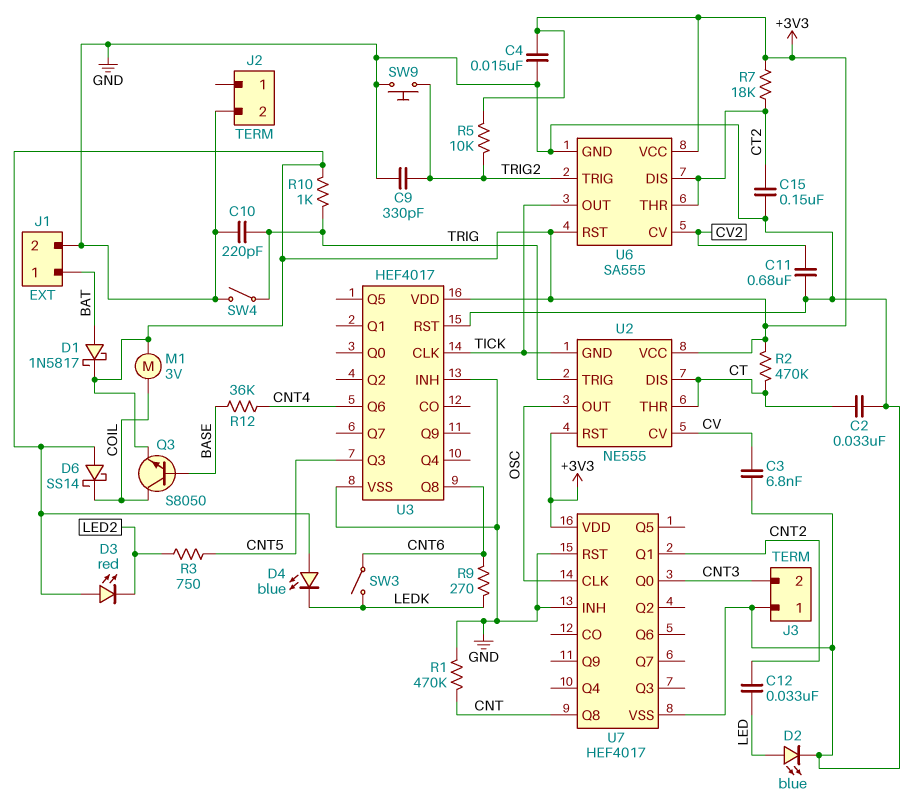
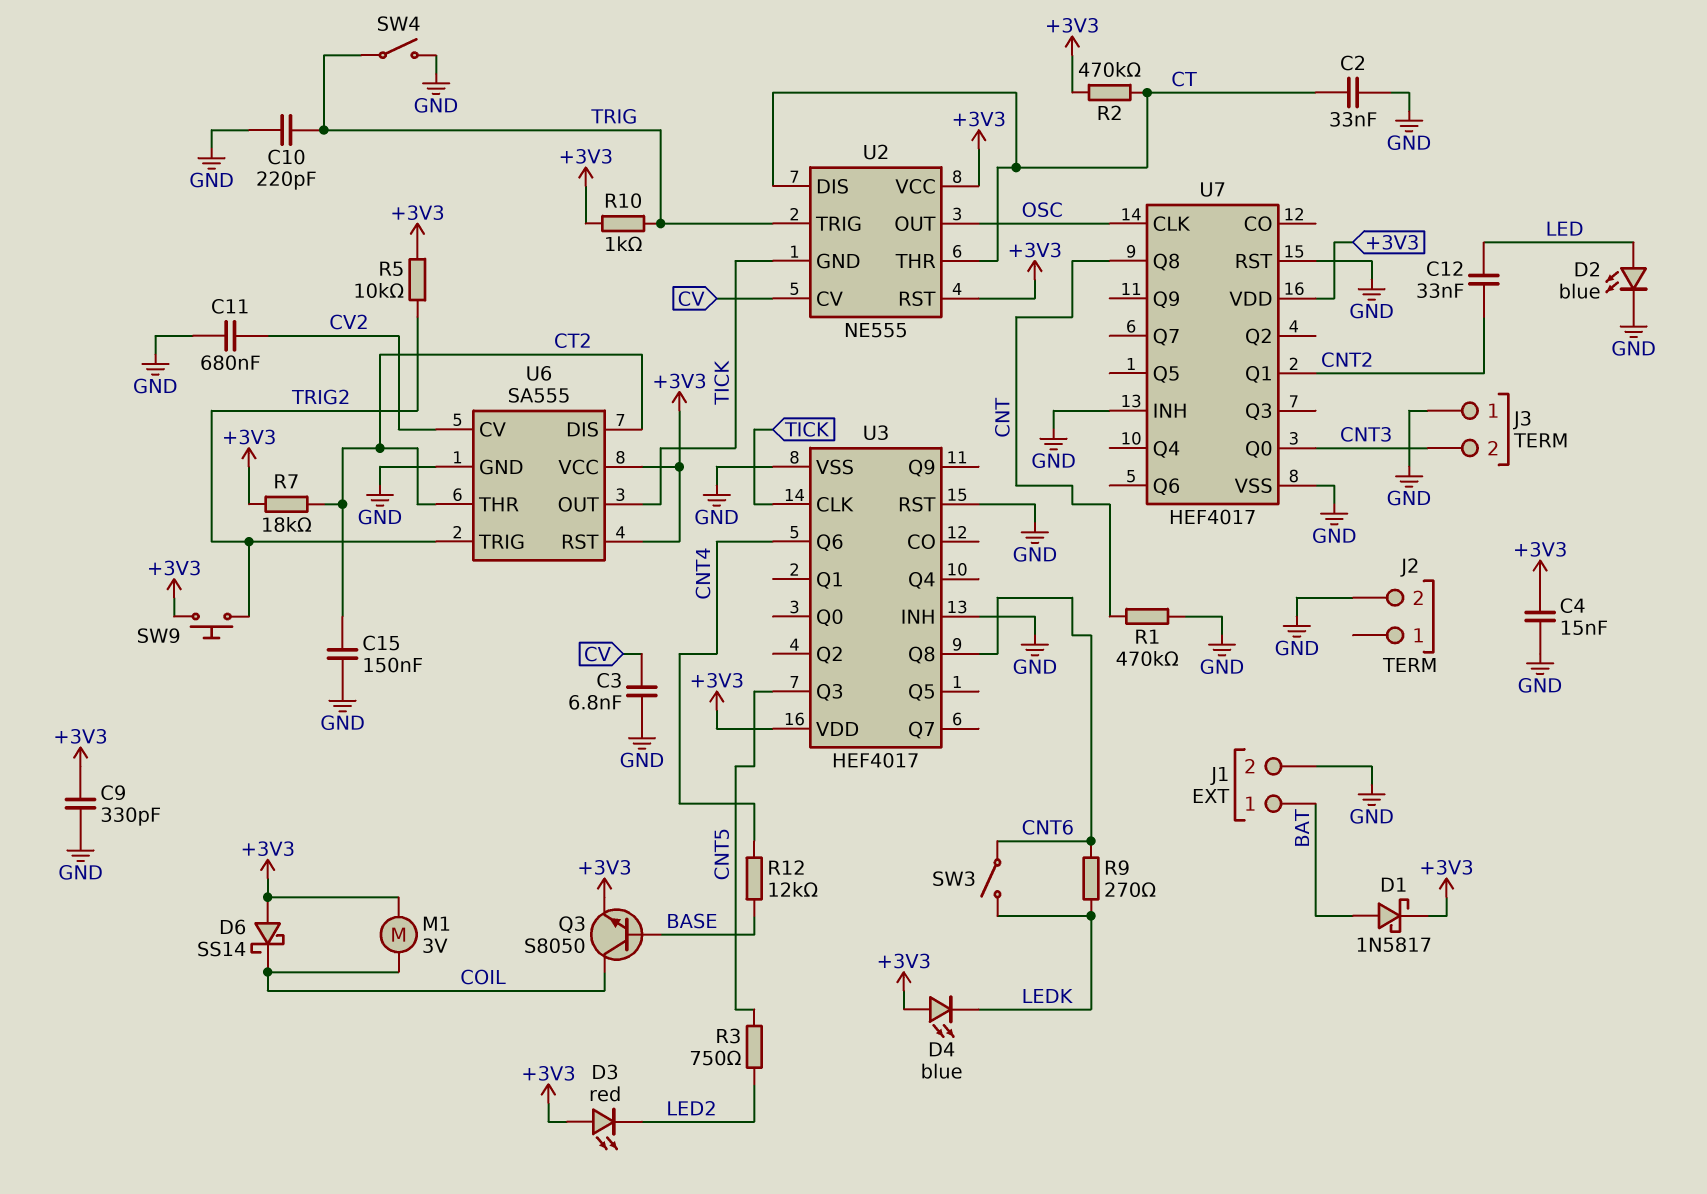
C9: 330pF (GND, TRIG2) -> 330pF (+3V3, GND)
R12: 36k (BASE, CNT4) -> 12k (BASE, CNT4)
SW9: button (GND, TRIG2) -> button (+3V3, TRIG2)

